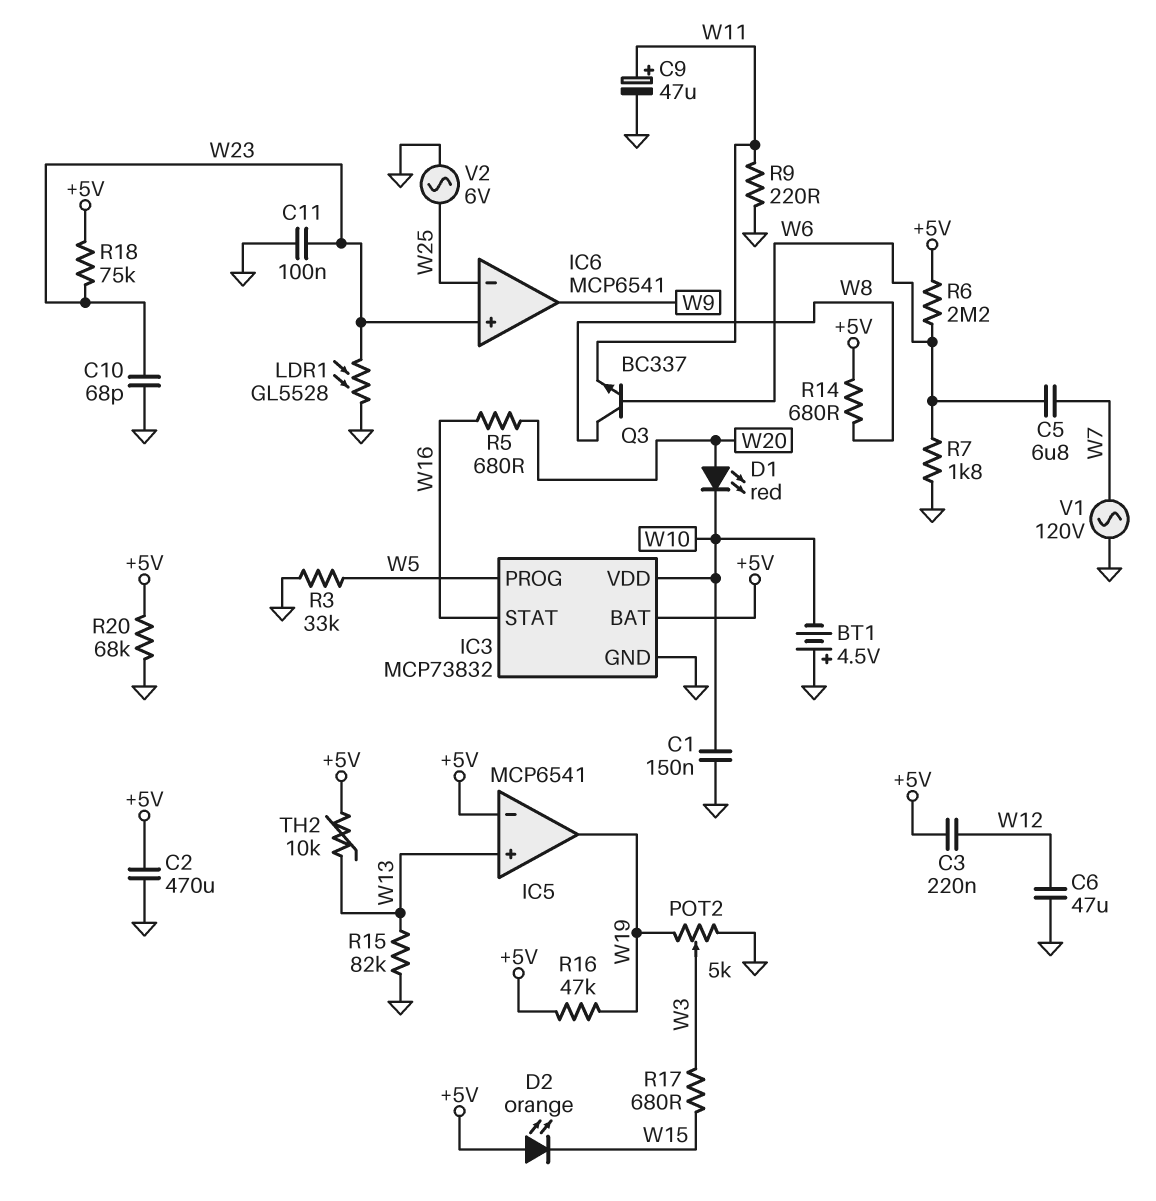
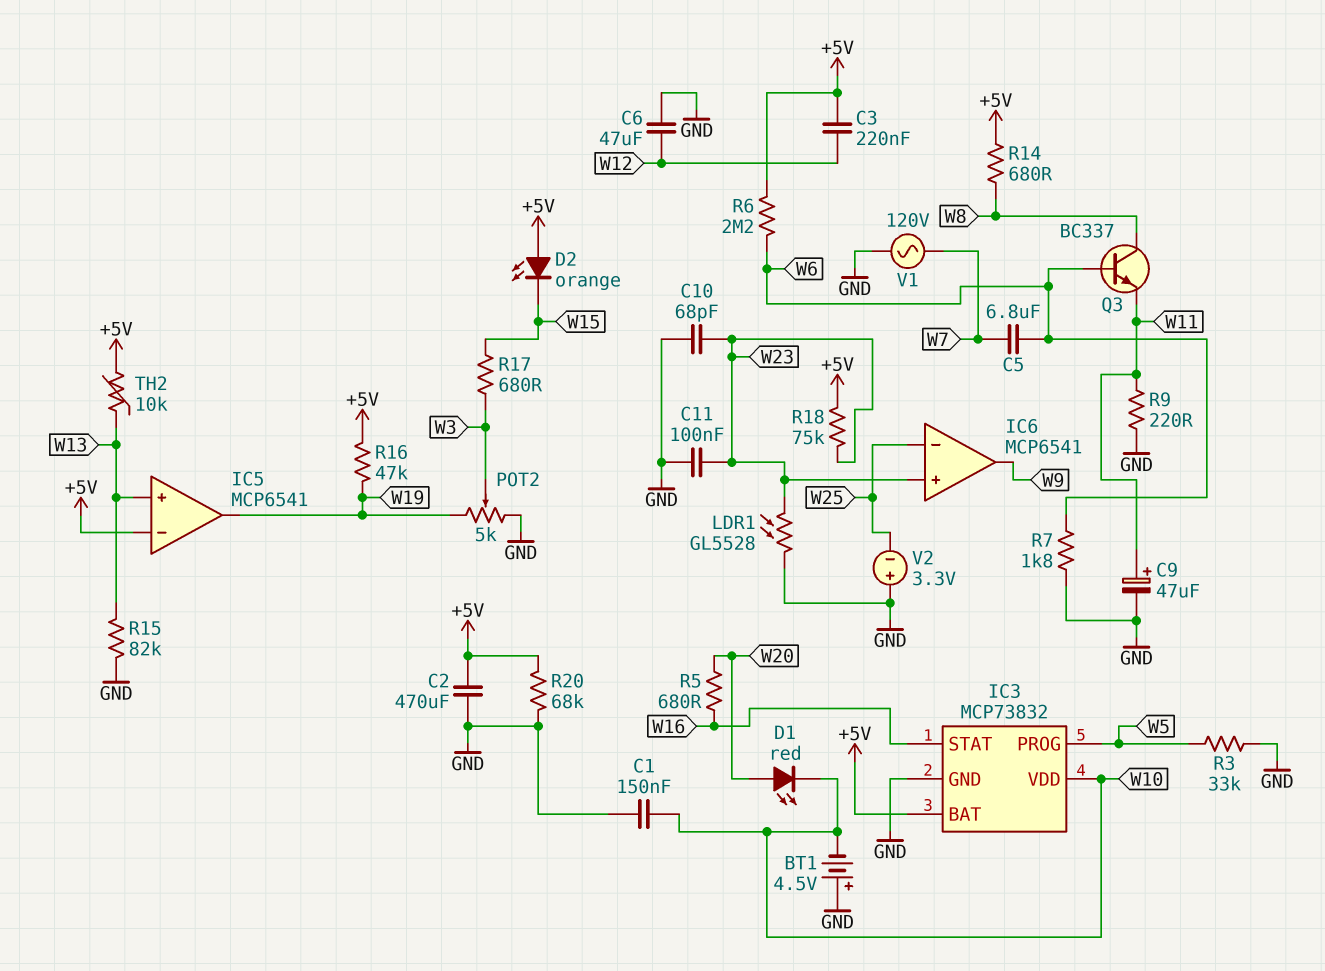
V2: AC 6V (GND, W25) -> 3.3V (plus GND, minus W25)

